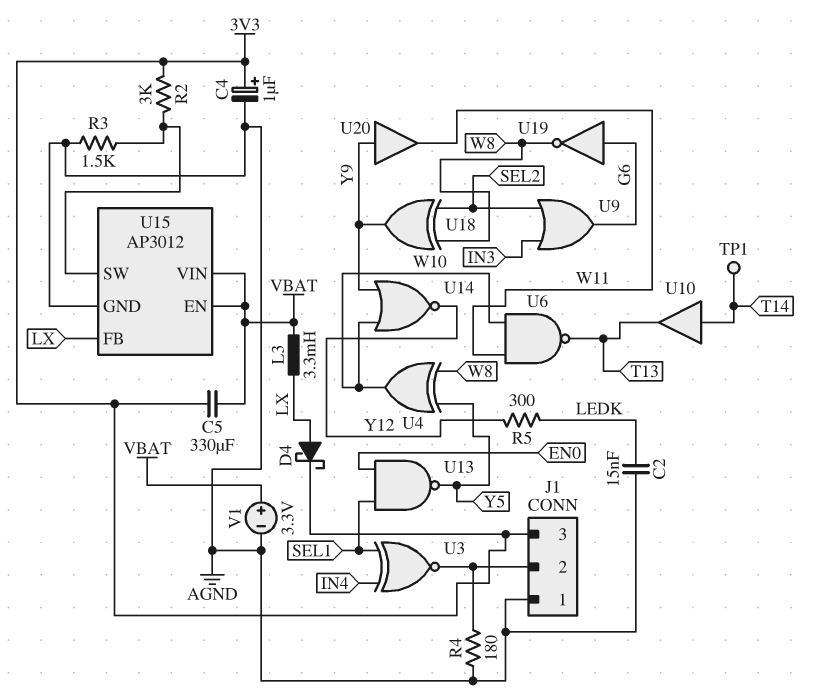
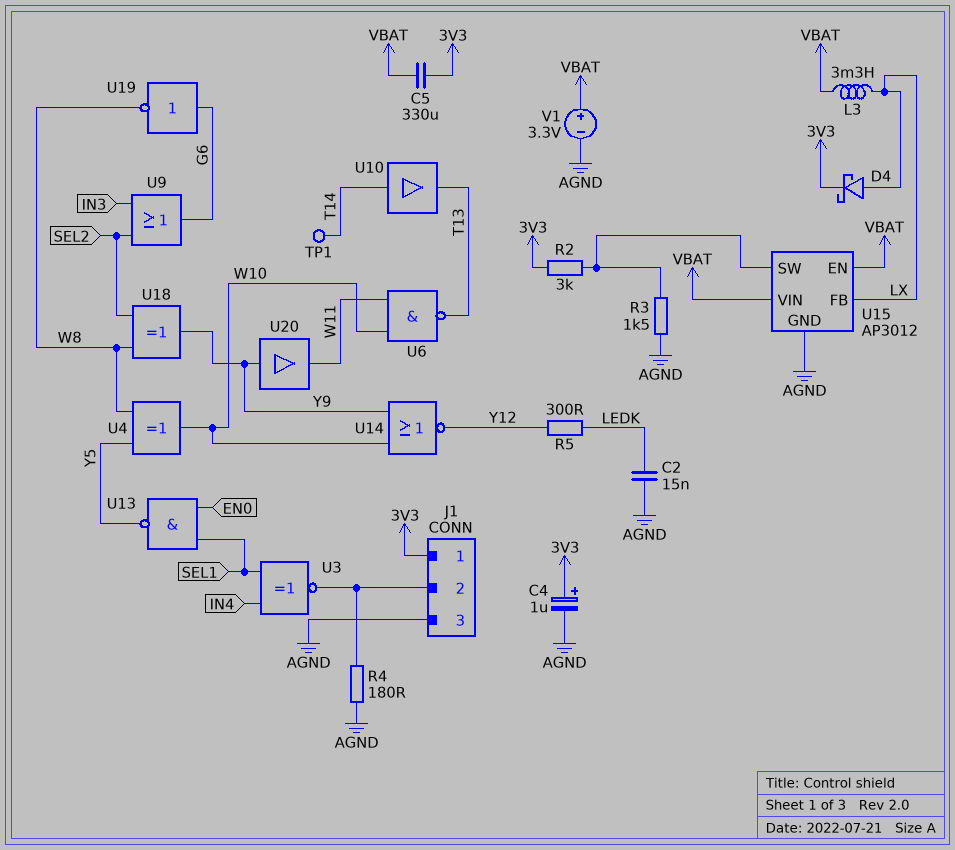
J1 pin 1: AGND -> 3V3
J1 pin 3: 3V3 -> AGND

